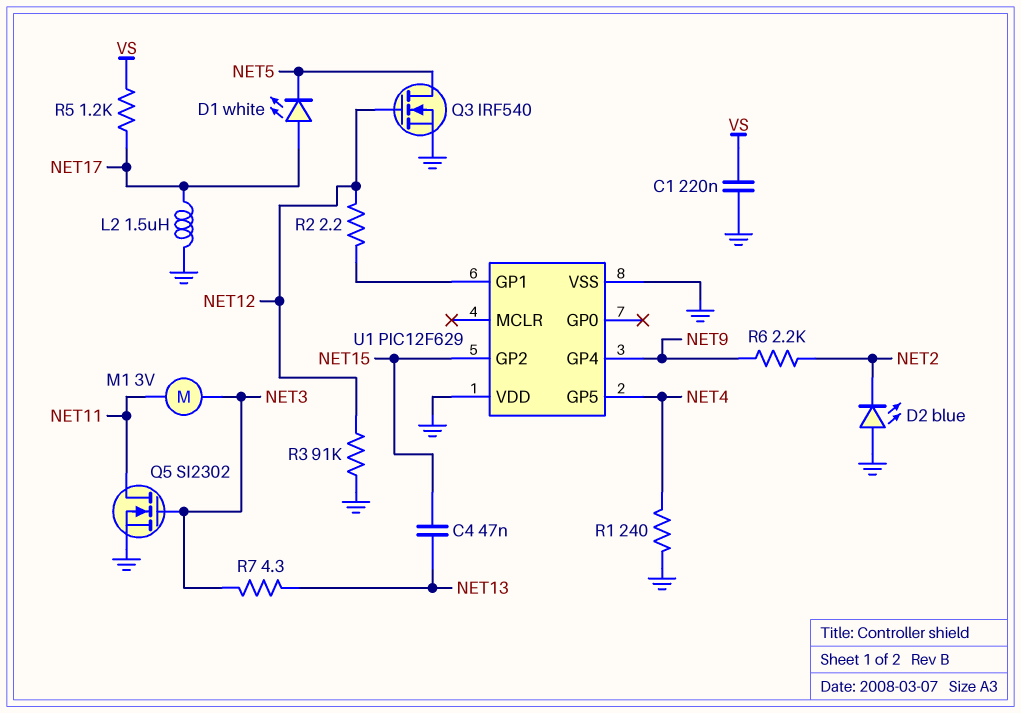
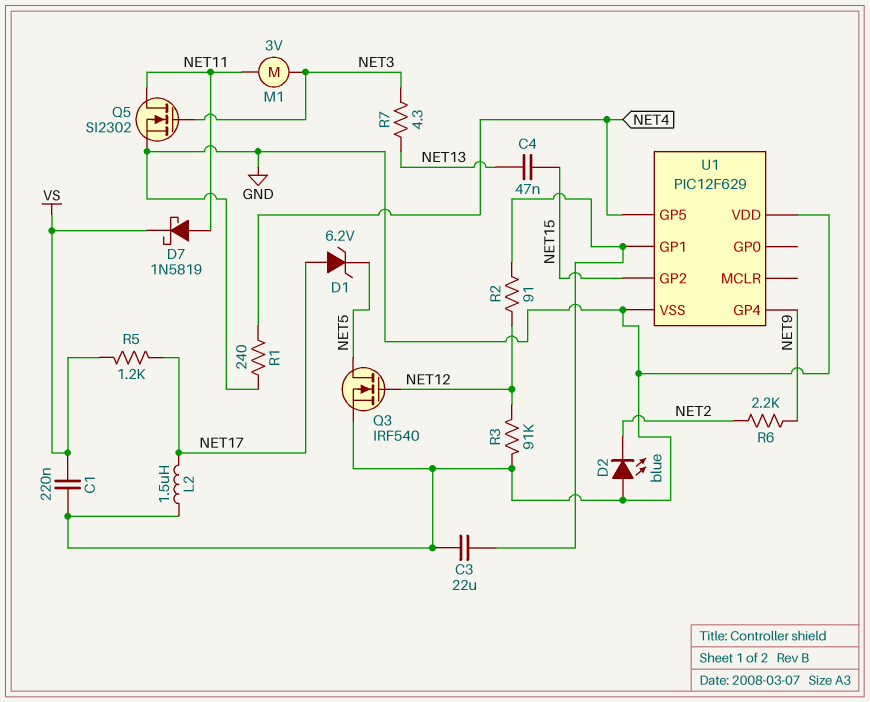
C3: none -> 22uF (GND, U1/GP1)
D1: LED white (A NET17, K NET5) -> zener 6.2V (A NET17, K NET5)
D7: none -> schottky 1N5819 (A NET11, K VS)
R2: 2.2 (NET12, U1/GP1) -> 91 (NET12, U1/GP1)

